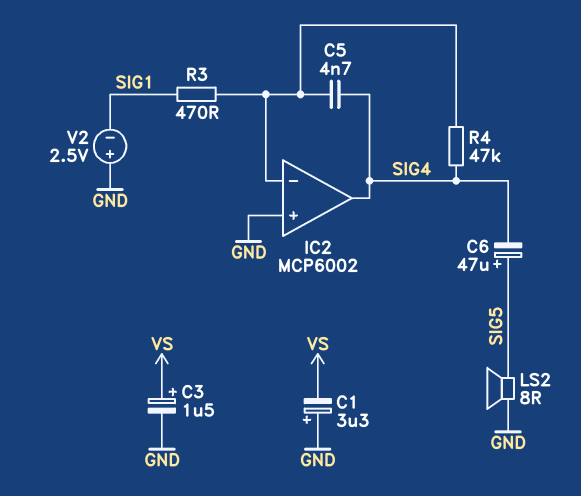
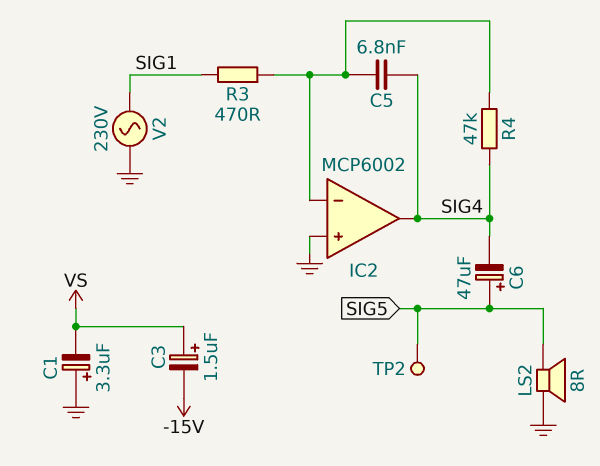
C3: 1.5uF (plus VS, minus GND) -> 1.5uF (plus VS, minus -15V)
C5: 4.7nF (IC2/in-, SIG4) -> 6.8nF (IC2/in-, SIG4)
TP2: none -> test point (SIG5)
V2: 2.5V (plus GND, minus SIG1) -> AC 230V (GND, SIG1)

